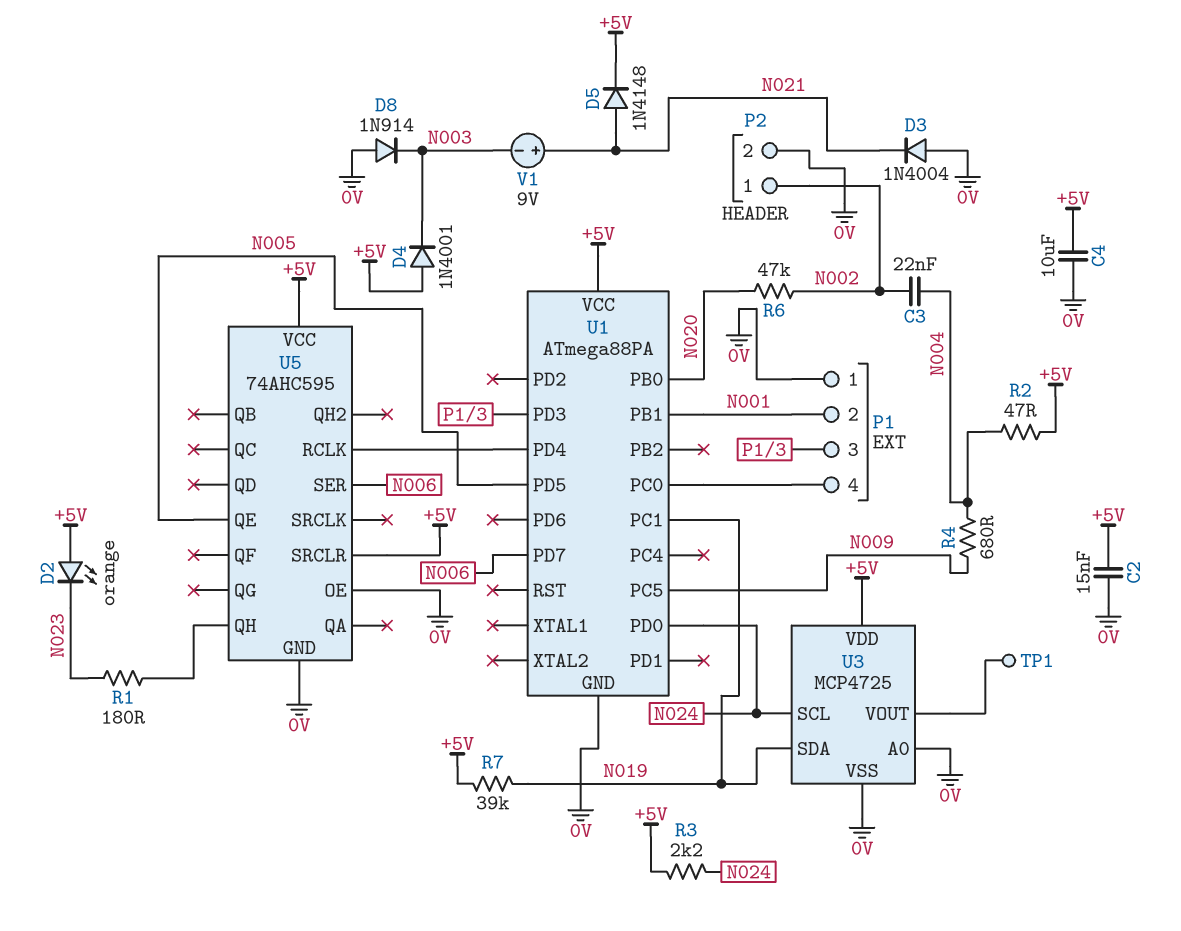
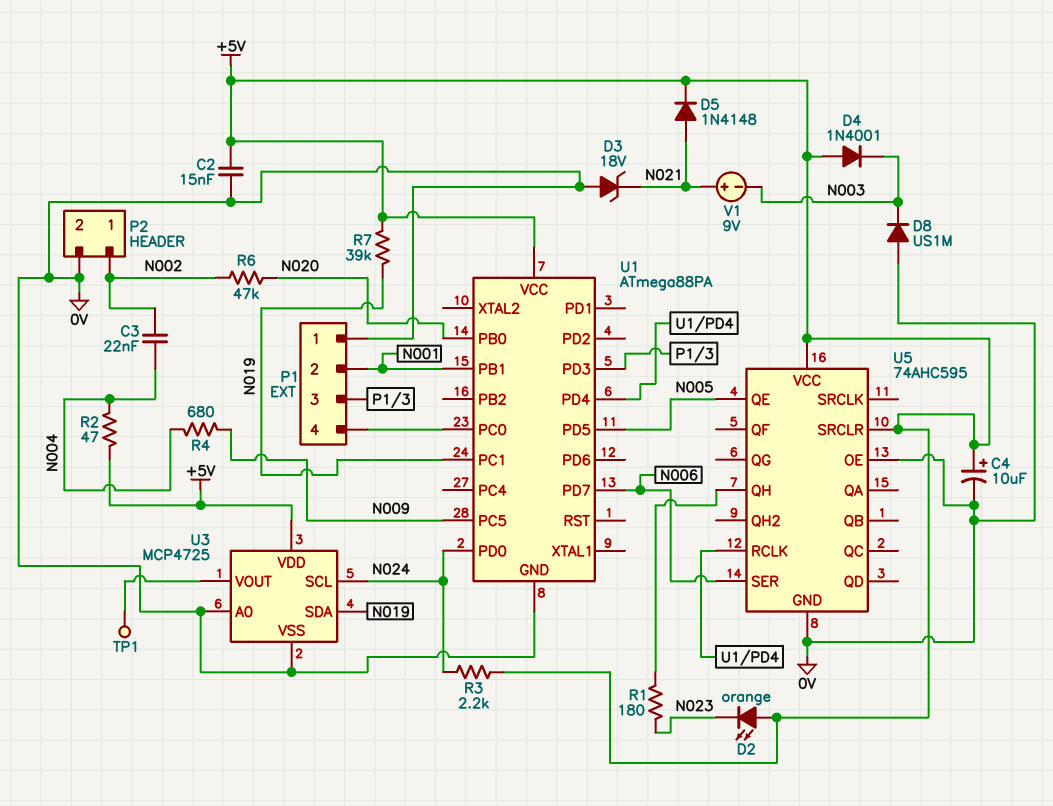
C4: 10uF (+5V, 0V) -> 10uF (plus +5V, minus 0V)
D3: diode 1N4004 (A 0V, K N021) -> zener 18V (A 0V, K N021)
D8: diode 1N914 (A 0V, K N003) -> diode US1M (A 0V, K N003)

